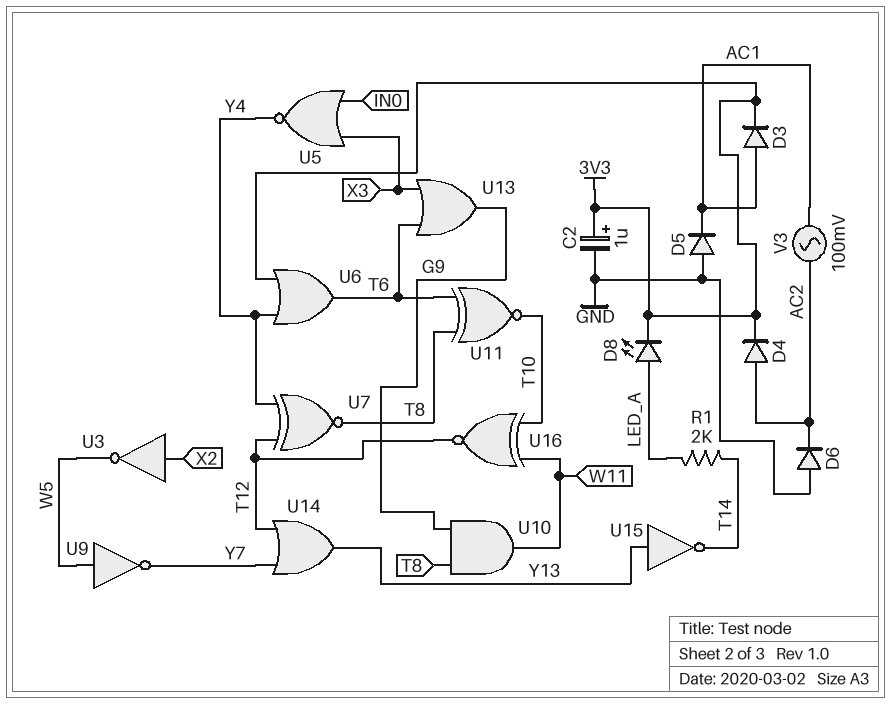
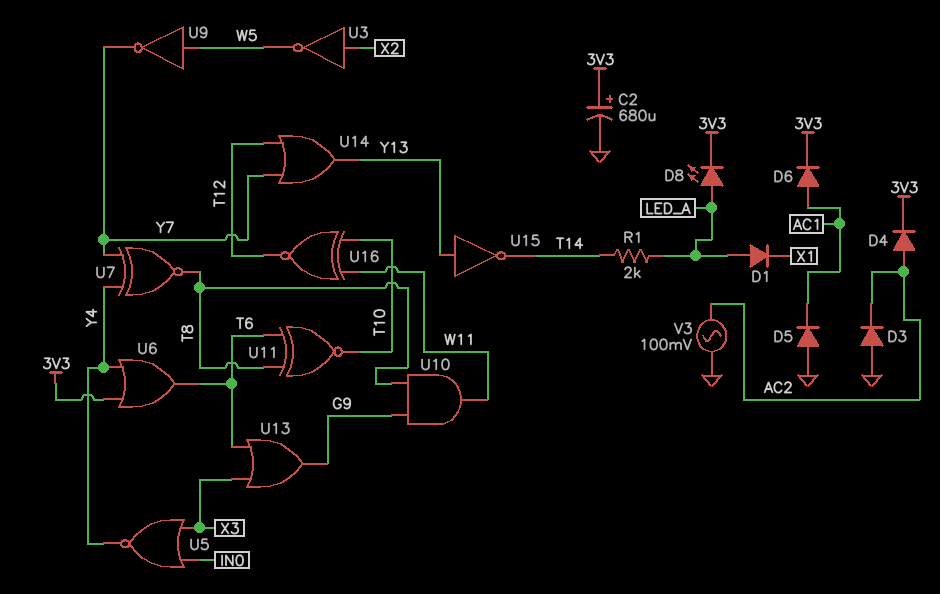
C2: 1uF (plus 3V3, minus GND) -> 680uF (plus 3V3, minus GND)
D1: none -> diode (A LED_A, K X1)
D3: diode (A AC1, K 3V3) -> diode (A GND, K AC2)
D6: diode (A GND, K AC2) -> diode (A AC1, K 3V3)
U7: XNOR (in T12, in Y4, out T8) -> XNOR (in Y4, in Y7, out T8)
V3: AC 100mV (AC1, AC2) -> AC 100mV (AC2, GND)

